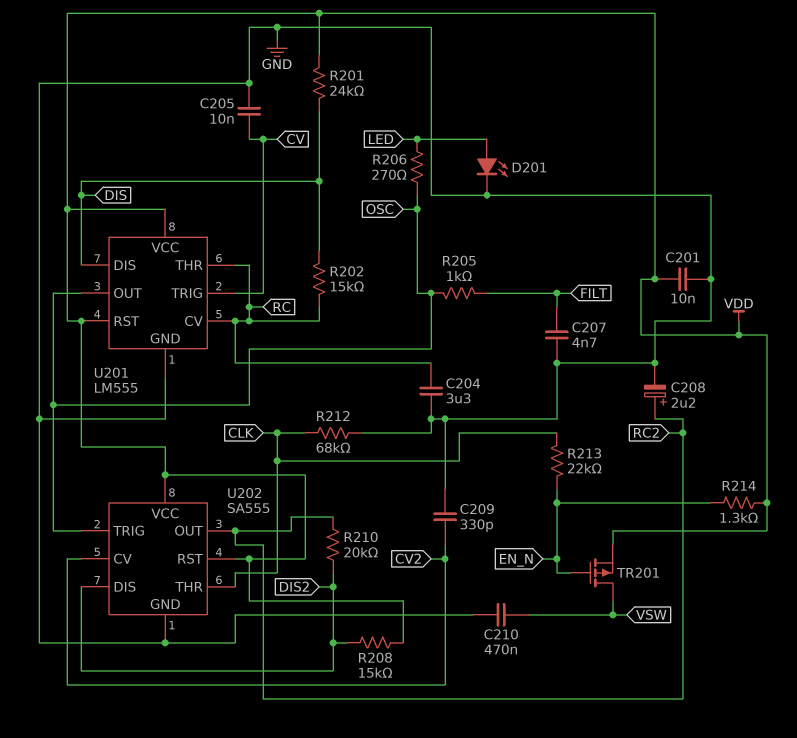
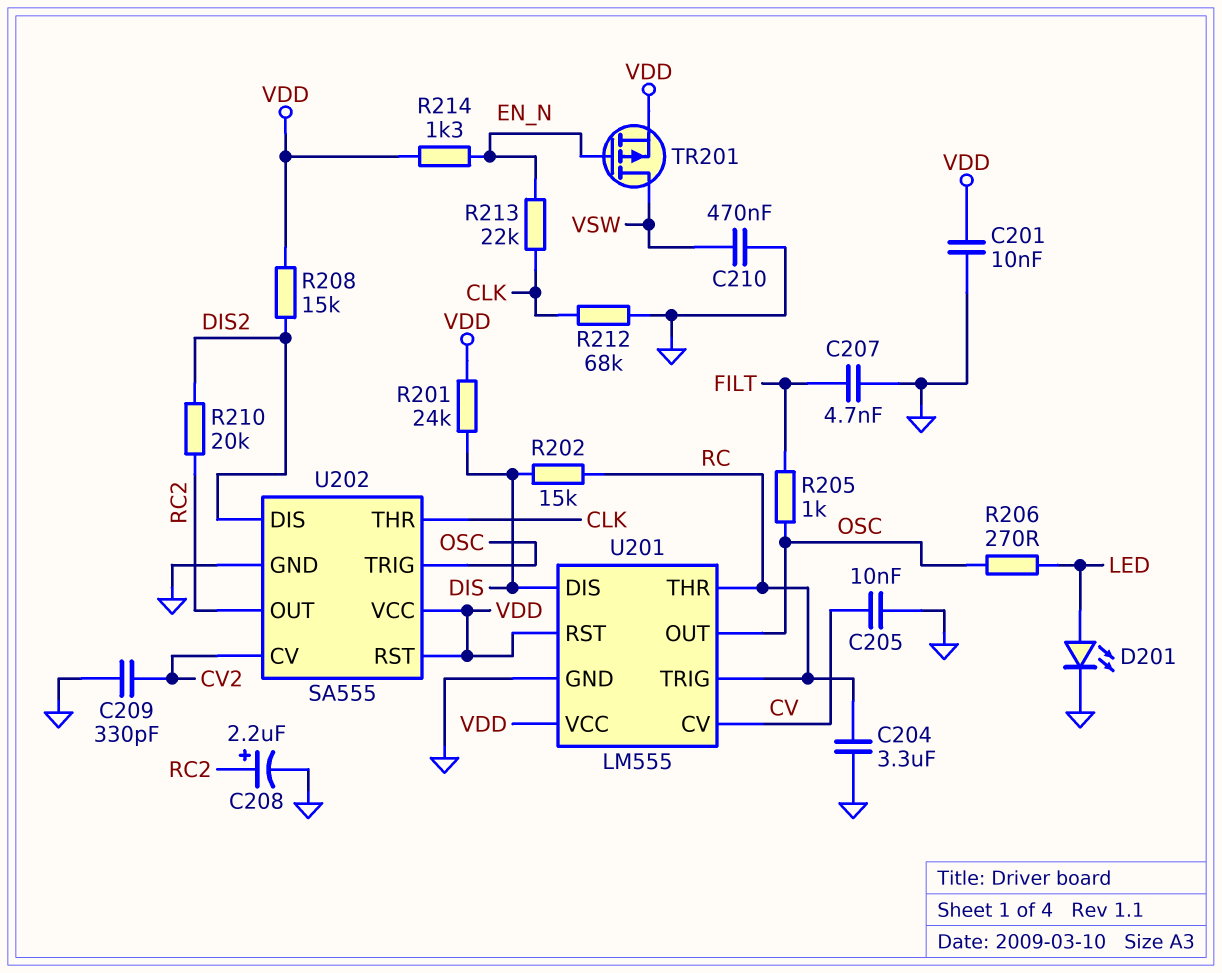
U201 pin CV: RC -> CV
U201 pin TRIG: CV -> RC

